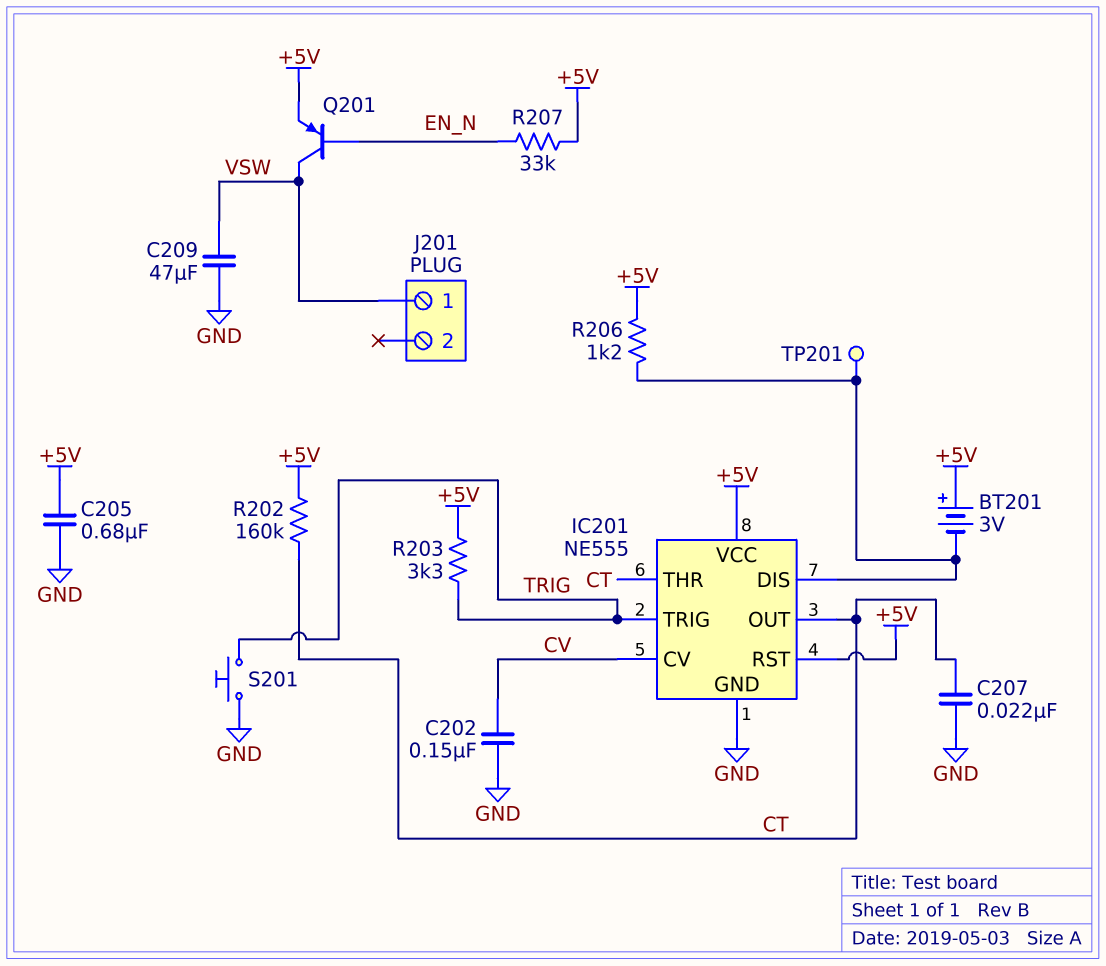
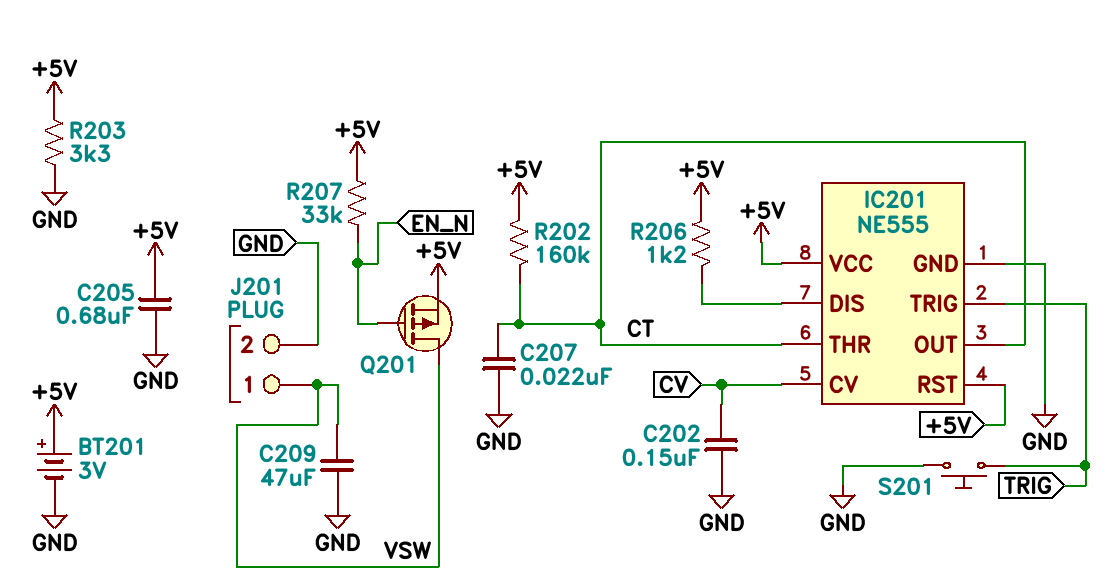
BT201: 3V (plus +5V, minus IC201/DIS) -> 3V (plus +5V, minus GND)
J201 pin 2: none -> GND
Q201: PNP (B EN_N, C VSW, E +5V) -> PMOS (G EN_N, D VSW, S +5V)
R203: 3.3k (+5V, TRIG) -> 3.3k (+5V, GND)
TP201: test point (IC201/DIS) -> none

